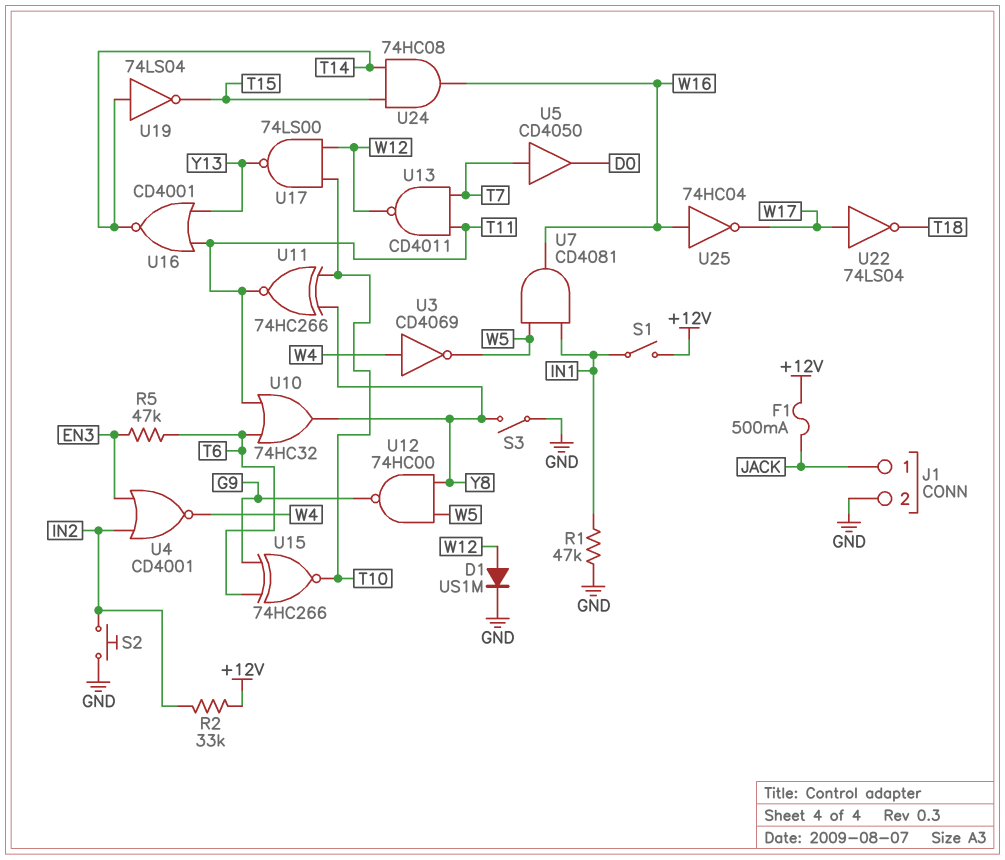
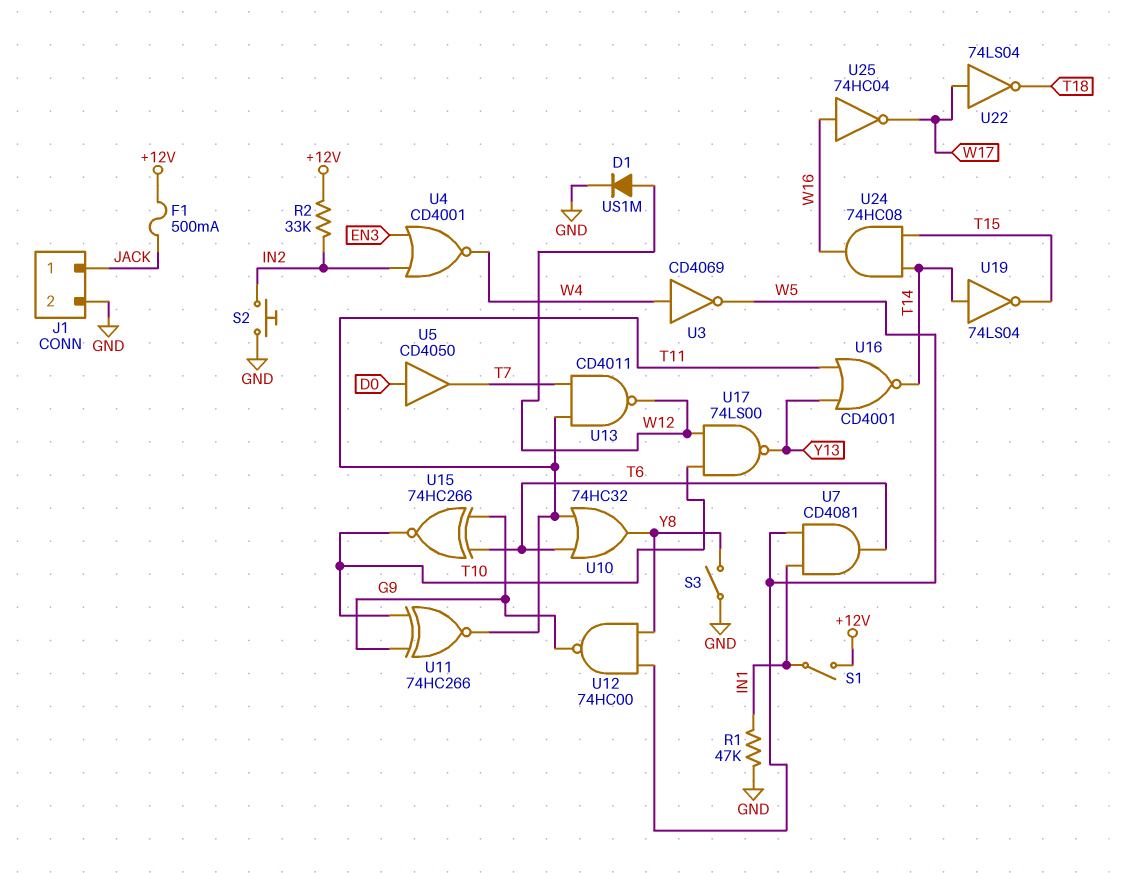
R5: 47k (EN3, T6) -> none
U5: buffer CD4050 (in T7, out D0) -> buffer CD4050 (in D0, out T7)
U7: AND CD4081 (in IN1, in W5, out W16) -> AND CD4081 (in IN1, in W5, out T6)
U11: XNOR 74HC266 (in T10, in Y8, out T11) -> XNOR 74HC266 (in G9, in T10, out T11)

